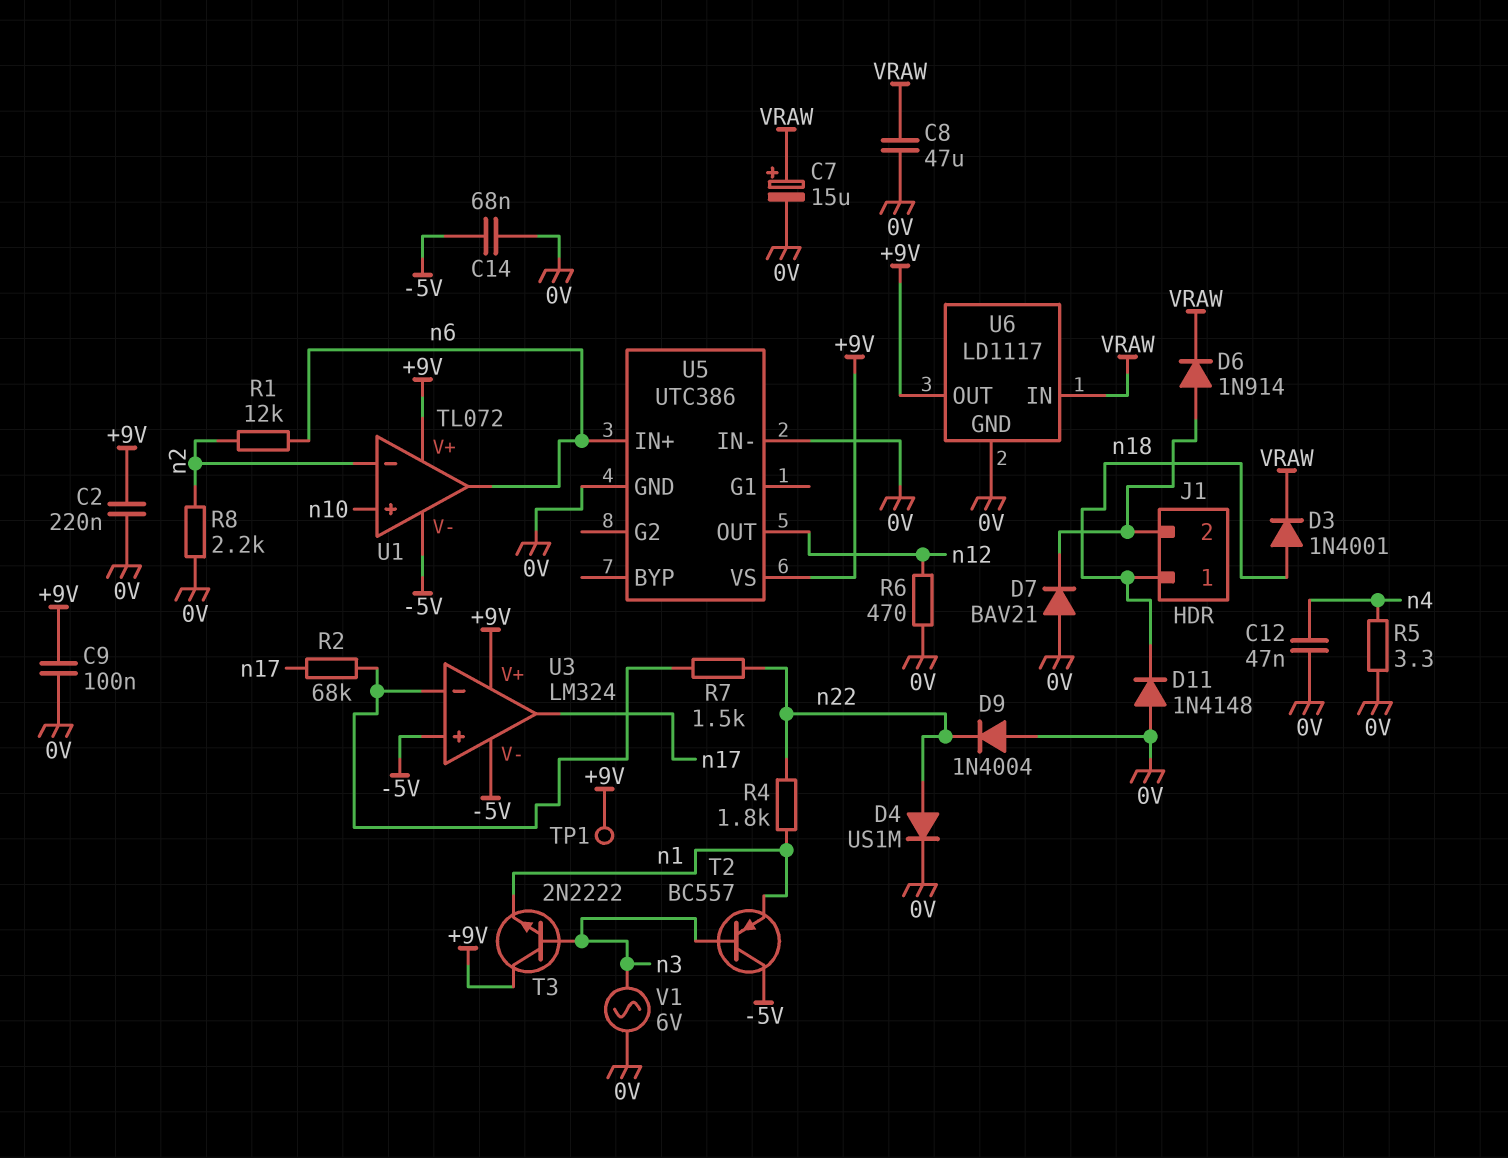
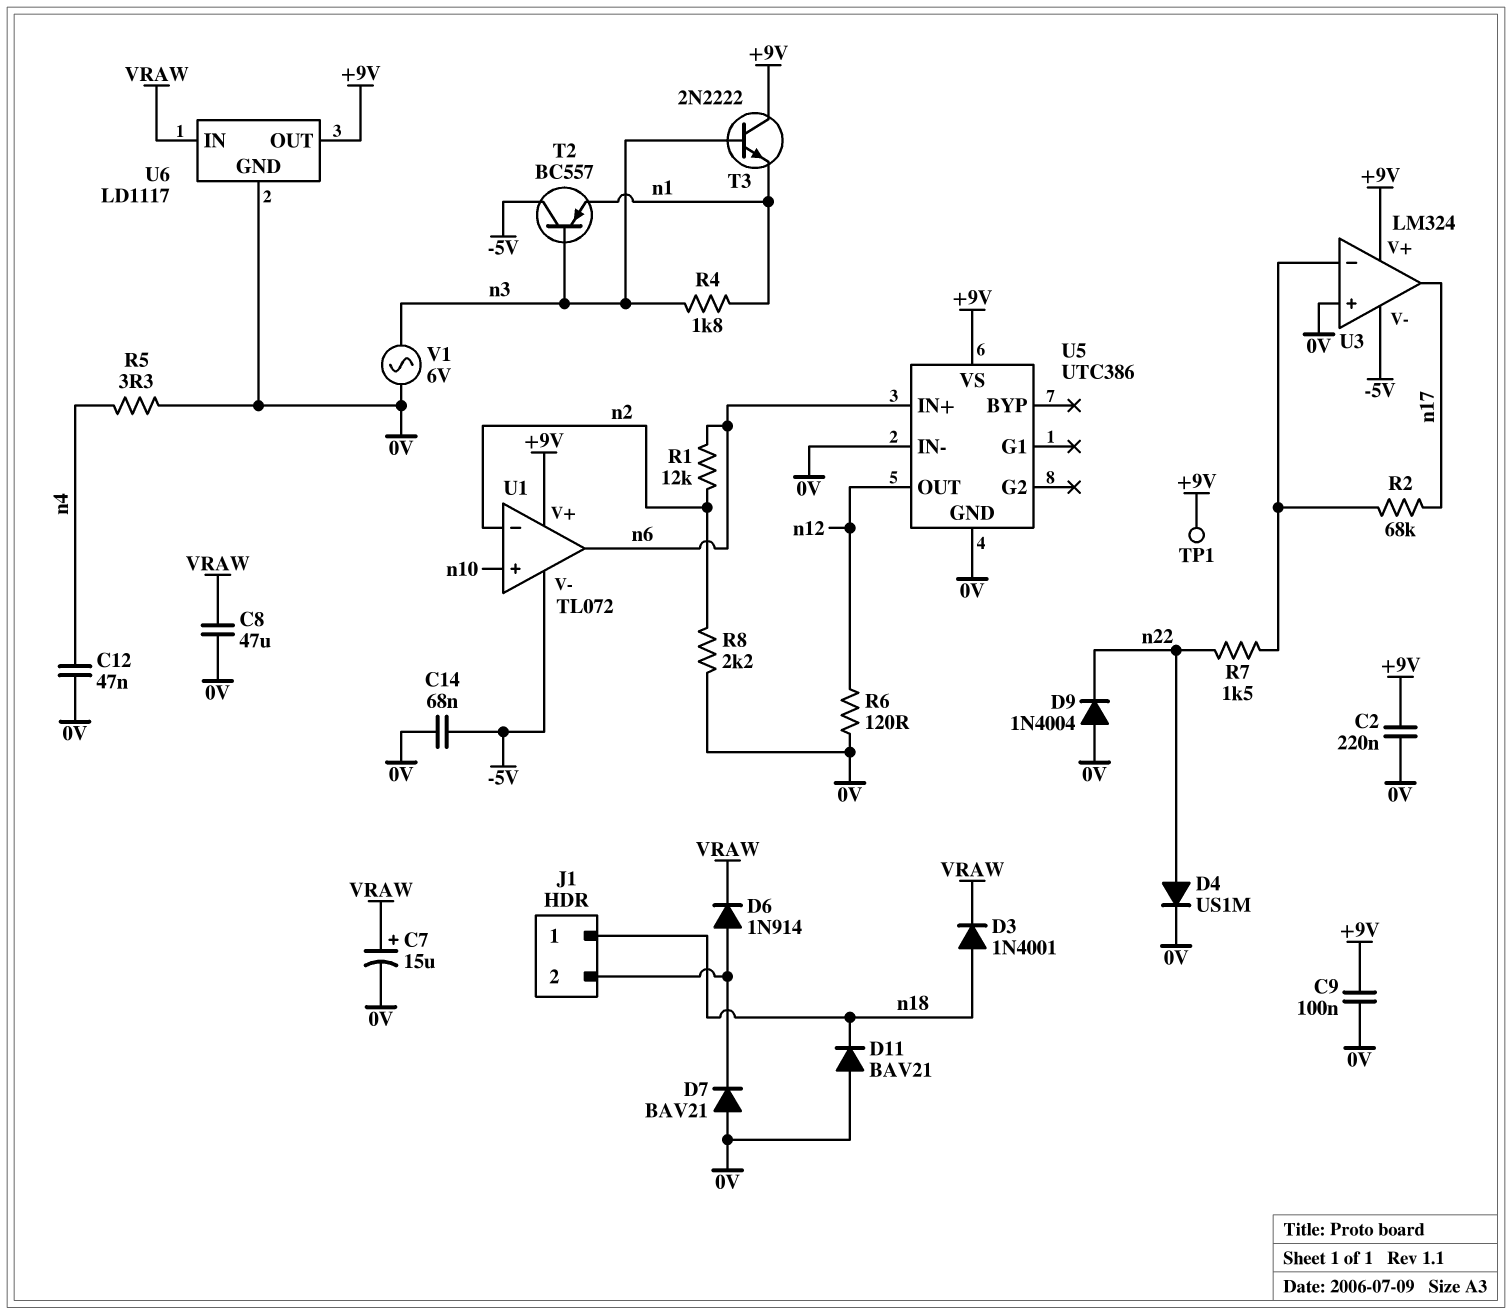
D11: diode 1N4148 (A 0V, K n18) -> diode BAV21 (A 0V, K n18)
R4: 1.8k (n1, n22) -> 1.8k (n1, n3)
R6: 470 (0V, n12) -> 120 (0V, n12)
U3 pin in+: -5V -> 0V

